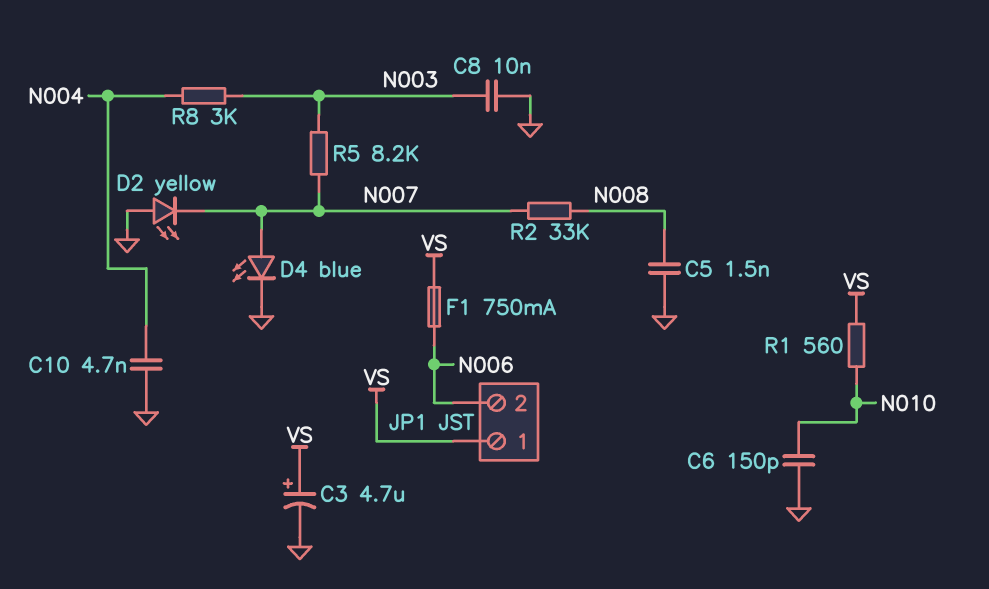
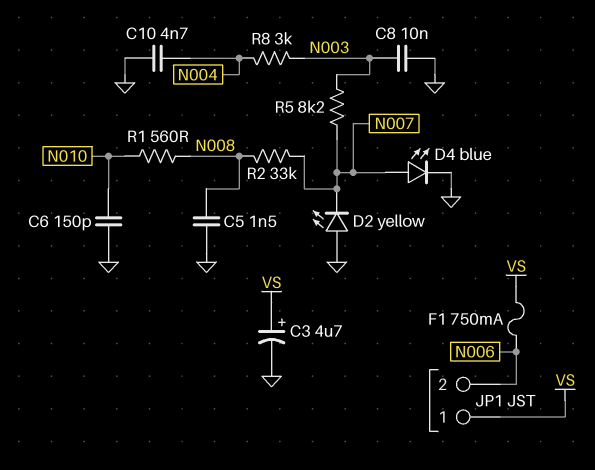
R1: 560 (N010, VS) -> 560 (N008, N010)

